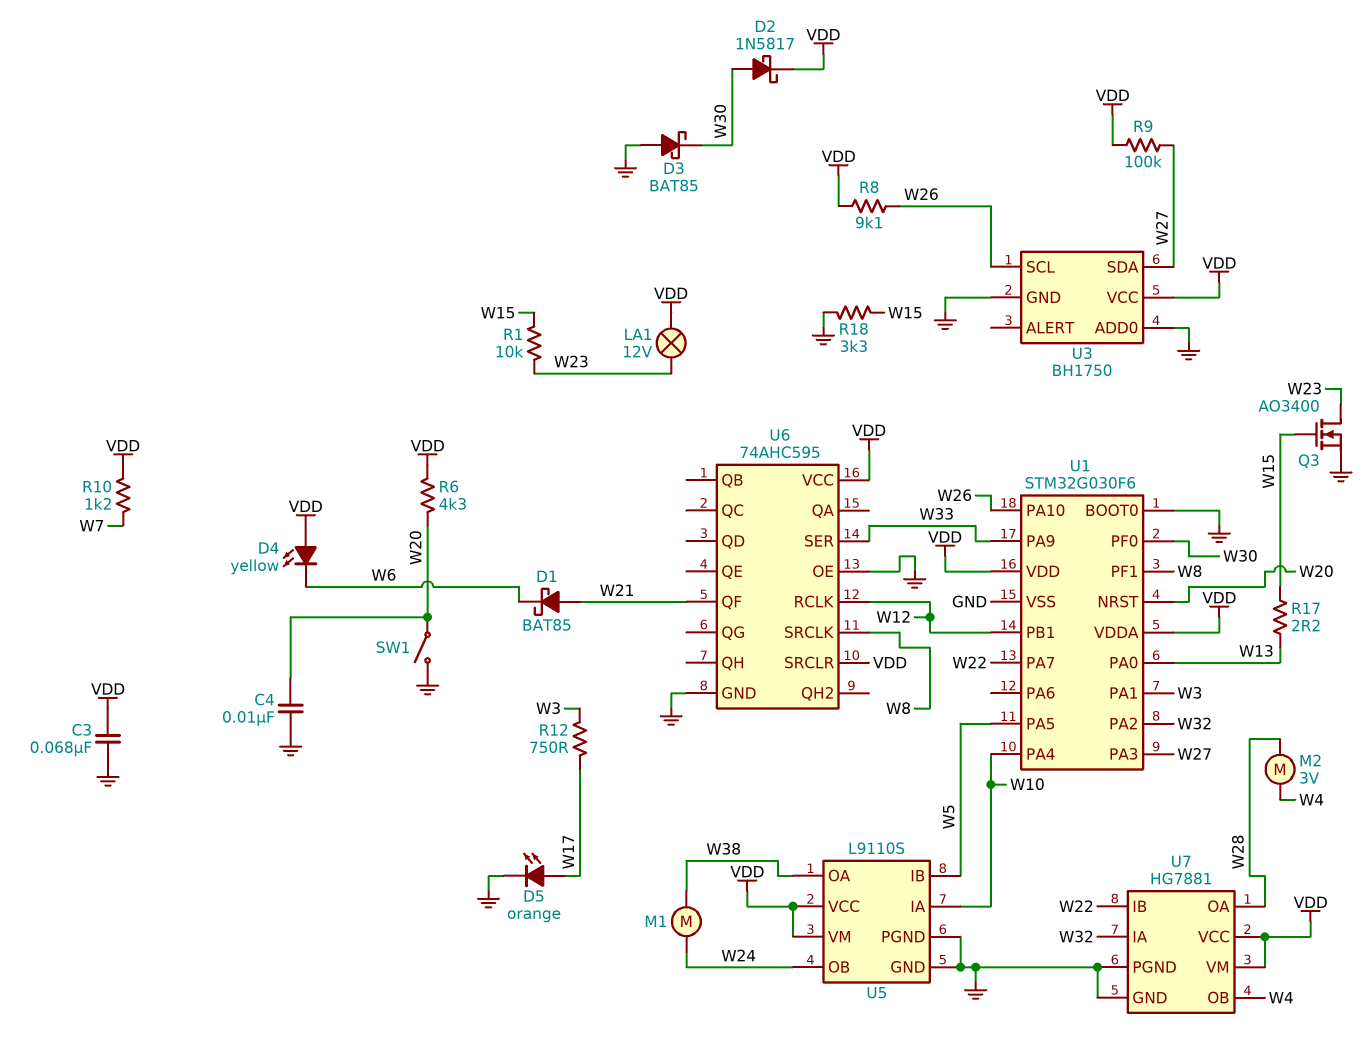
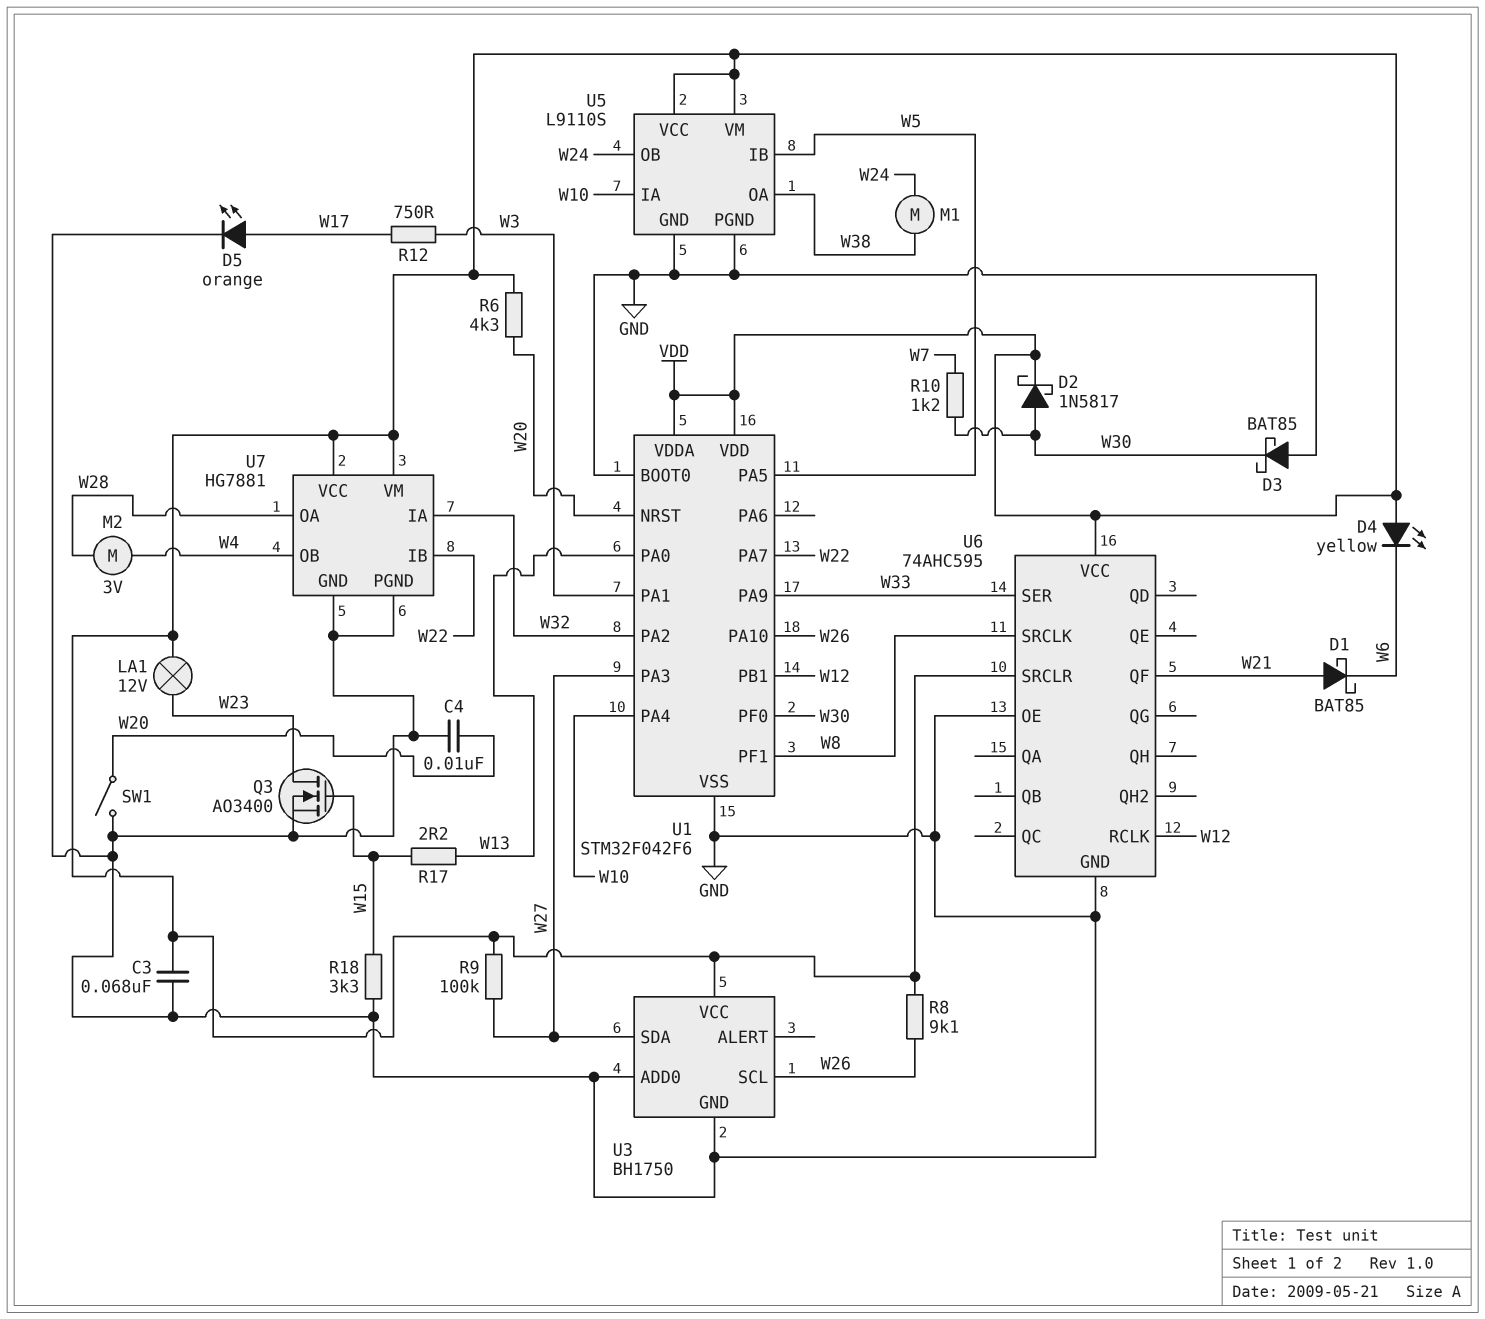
R1: 10k (W15, W23) -> none
R10: 1.2k (VDD, W7) -> 1.2k (W7, W30)
U1: STM32G030F6 -> STM32F042F6

